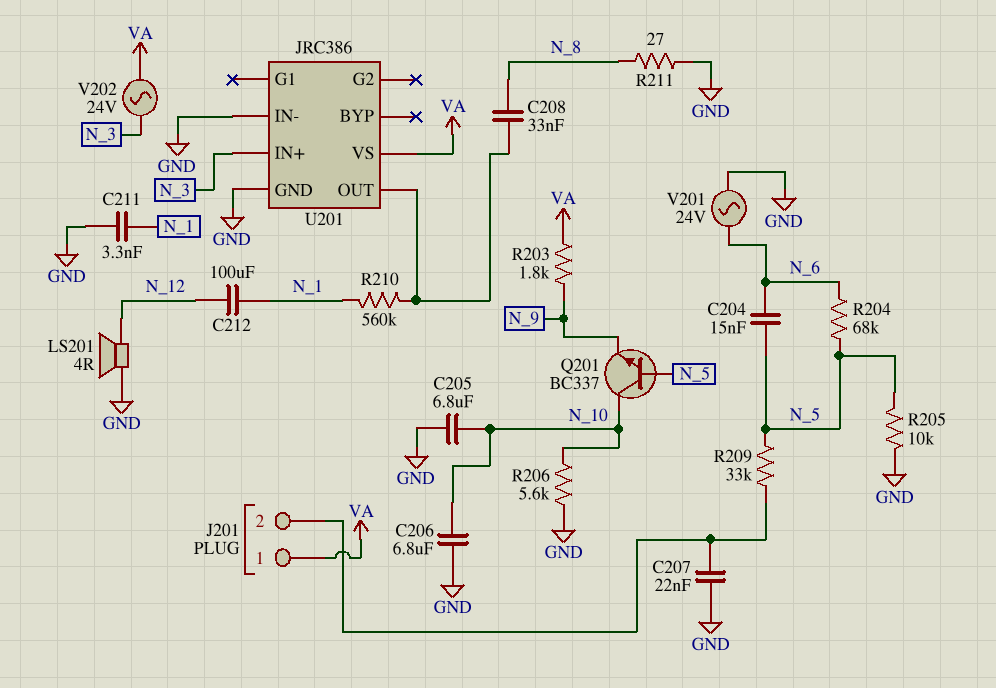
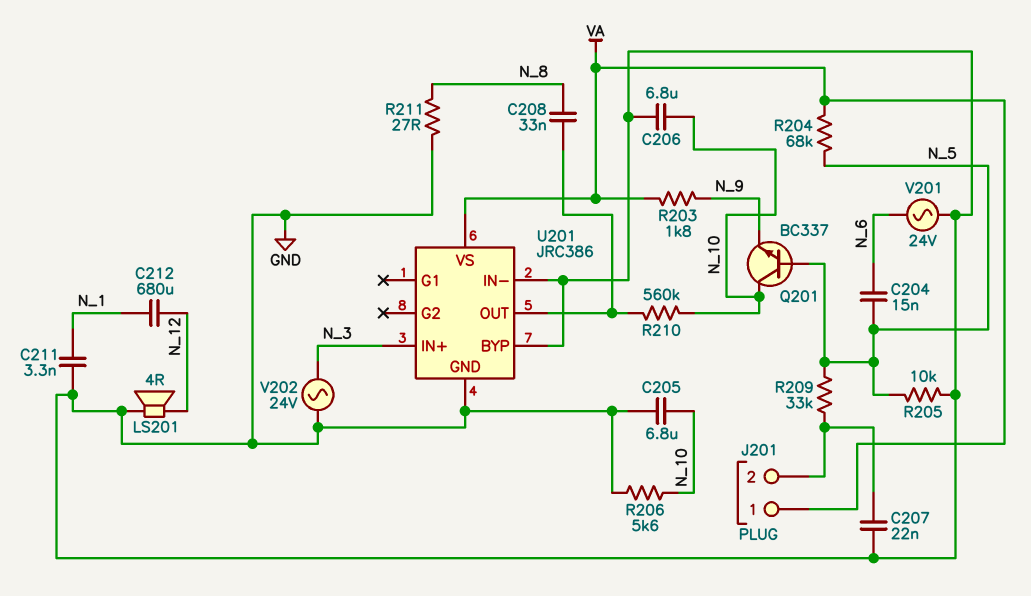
C212: 100uF (N_1, N_12) -> 680uF (N_1, N_12)
R204: 68k (N_5, N_6) -> 68k (N_5, VA)
R210: 560k (N_1, U201/OUT) -> 560k (N_10, U201/OUT)
U201 pin BYP: none -> GND
V202: AC 24V (N_3, VA) -> AC 24V (GND, N_3)

